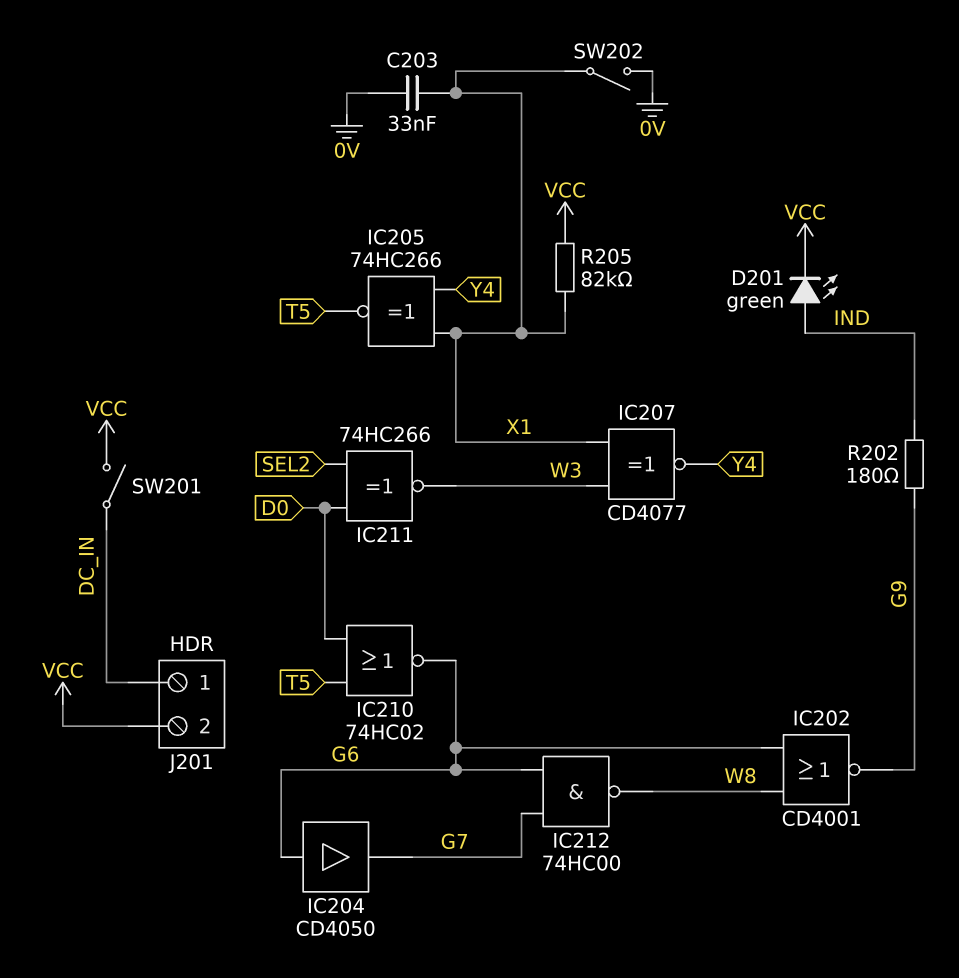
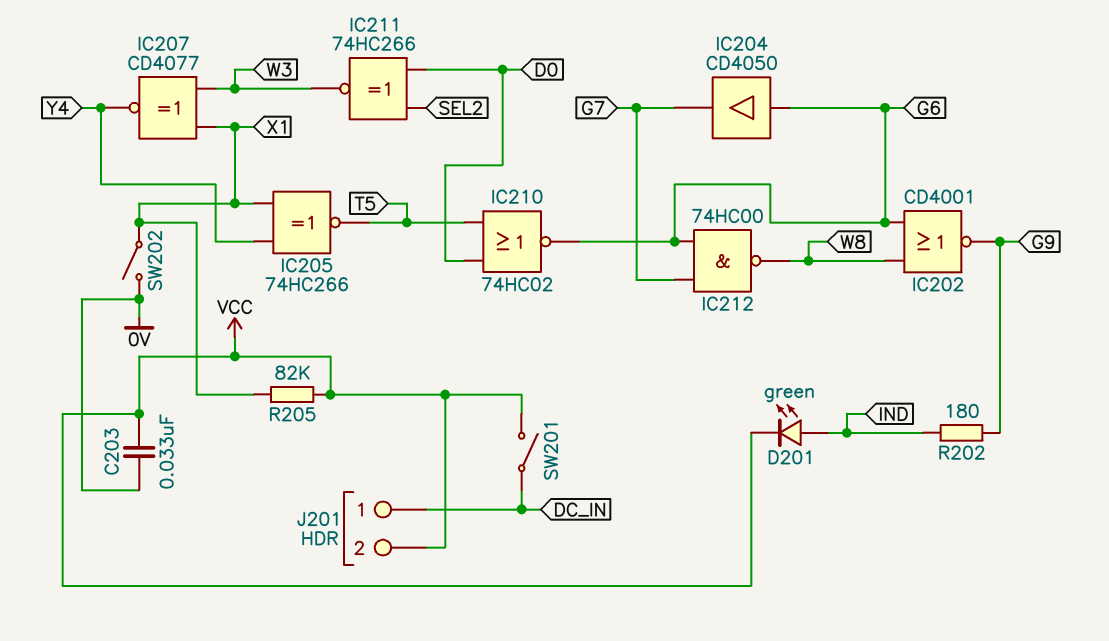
C203: 33nF (0V, X1) -> 33nF (0V, VCC)

